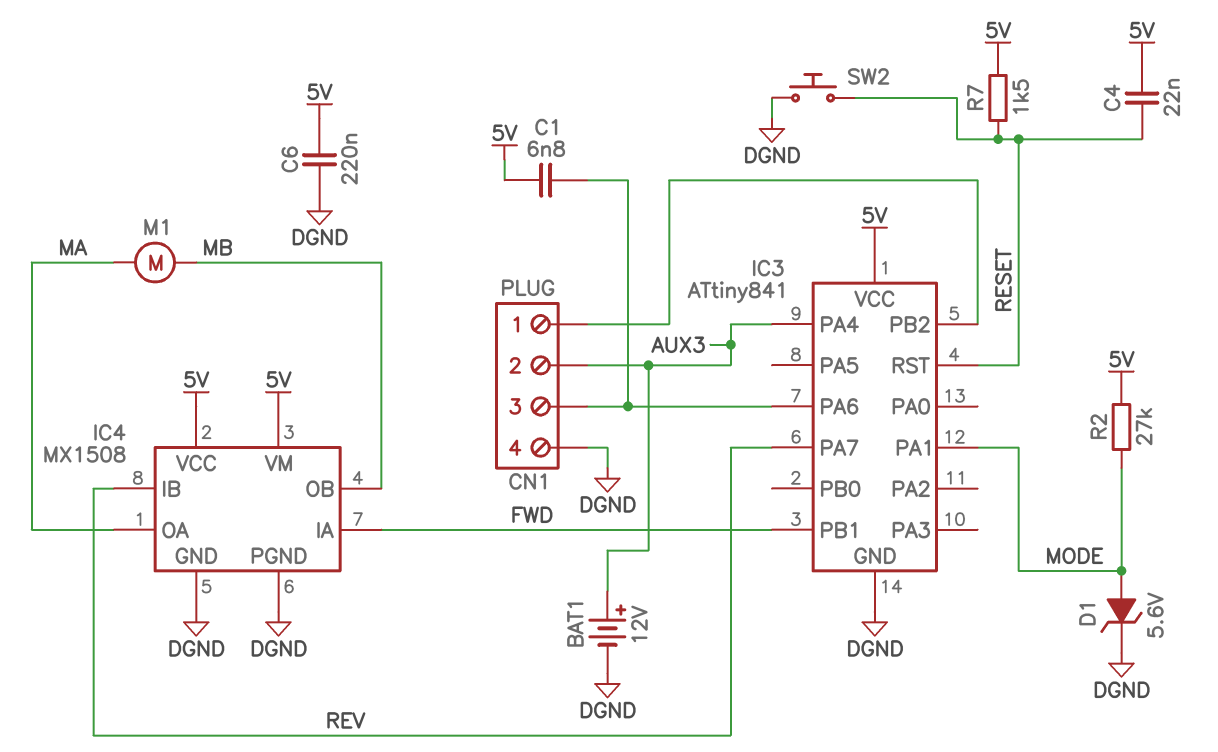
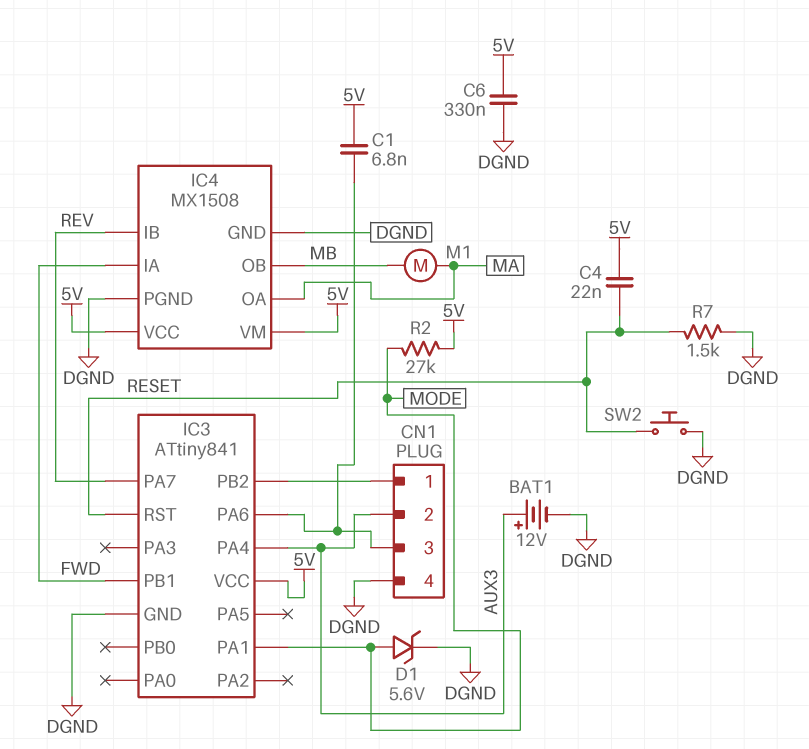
C6: 220nF (5V, DGND) -> 330nF (5V, DGND)
R7: 1.5k (5V, RESET) -> 1.5k (DGND, RESET)

